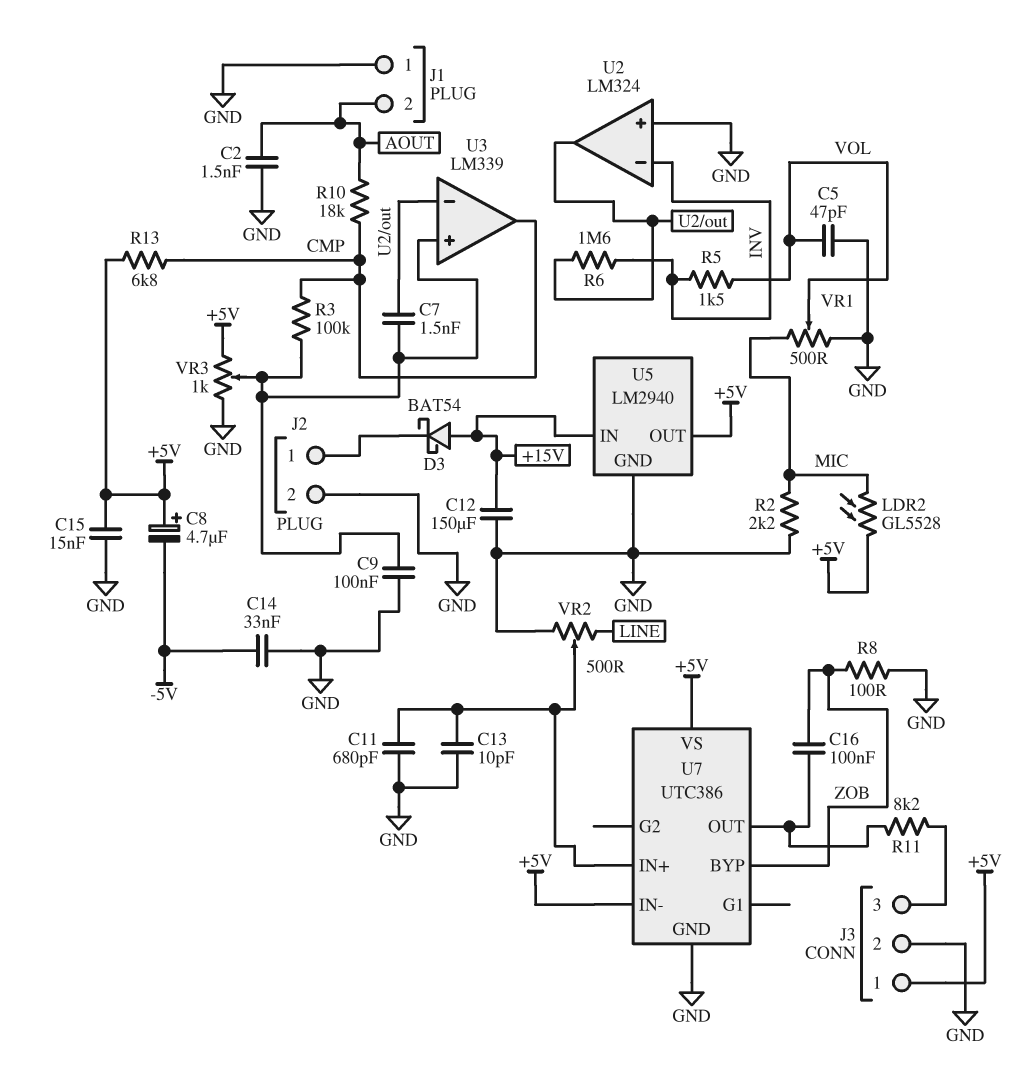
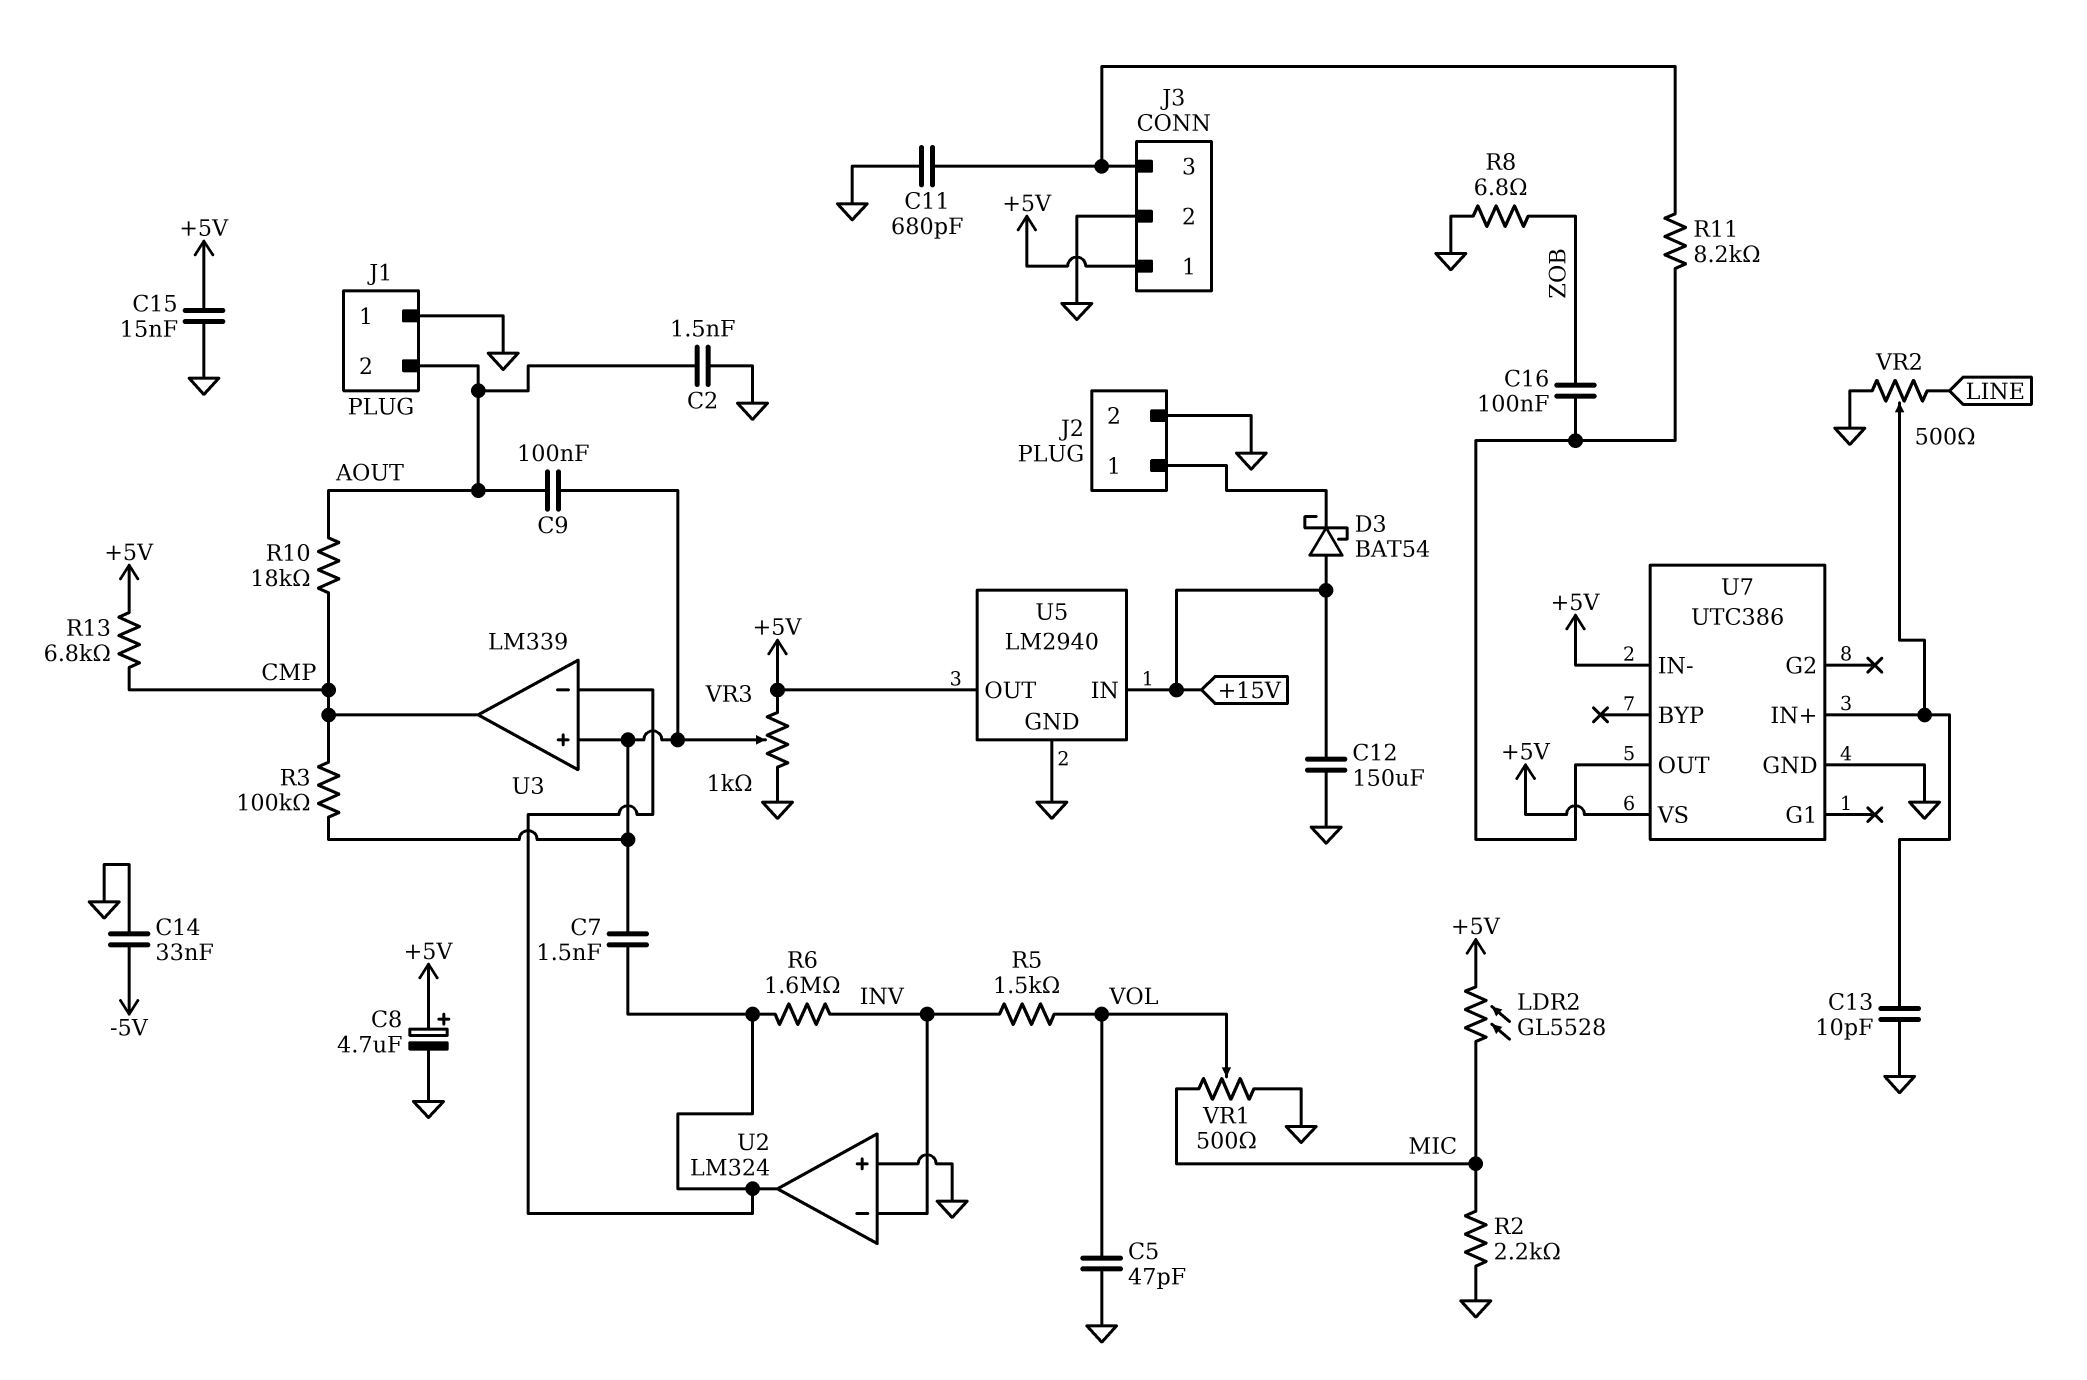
C8: 4.7uF (plus +5V, minus -5V) -> 4.7uF (plus +5V, minus GND)
C9: 100nF (GND, U3/in+) -> 100nF (AOUT, U3/in+)
C11: 680pF (GND, U7/IN+) -> 680pF (GND, J3/3)
R8: 100 (GND, ZOB) -> 6.8 (GND, ZOB)
U7 pin BYP: ZOB -> none

